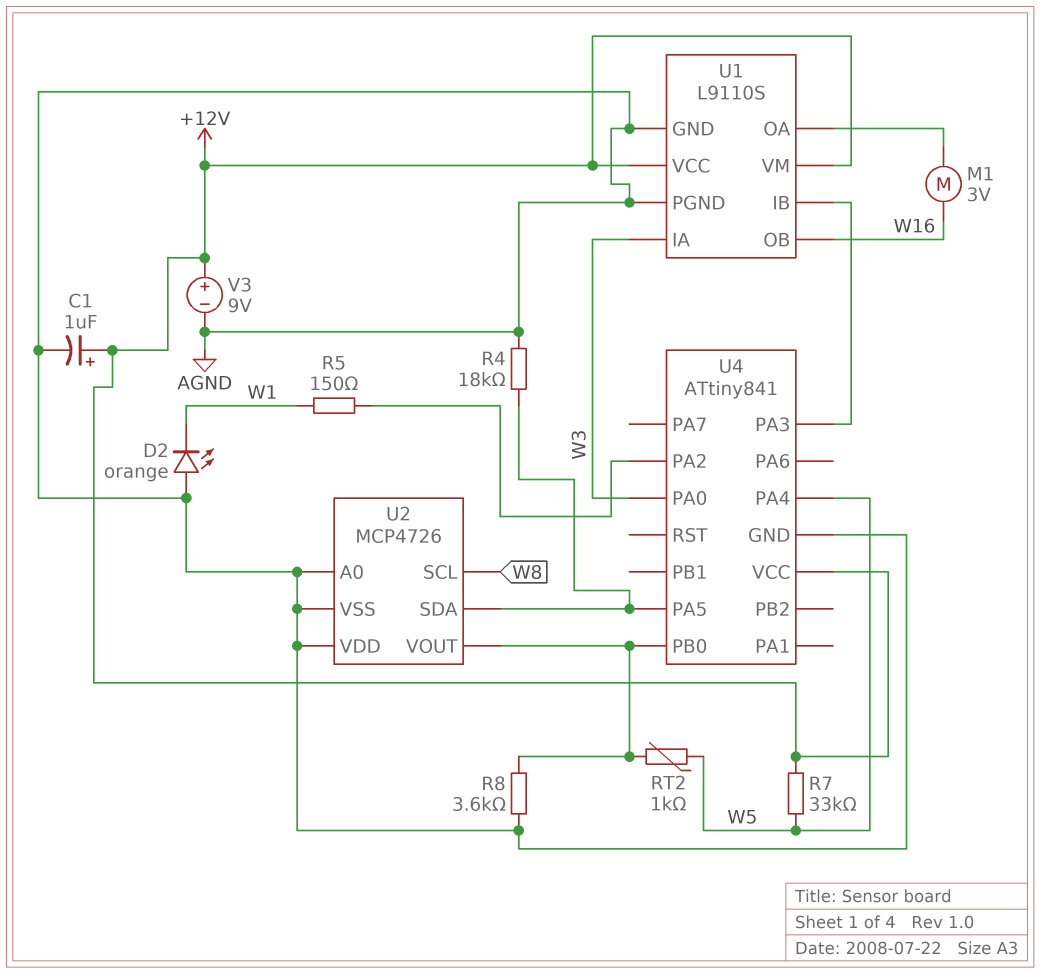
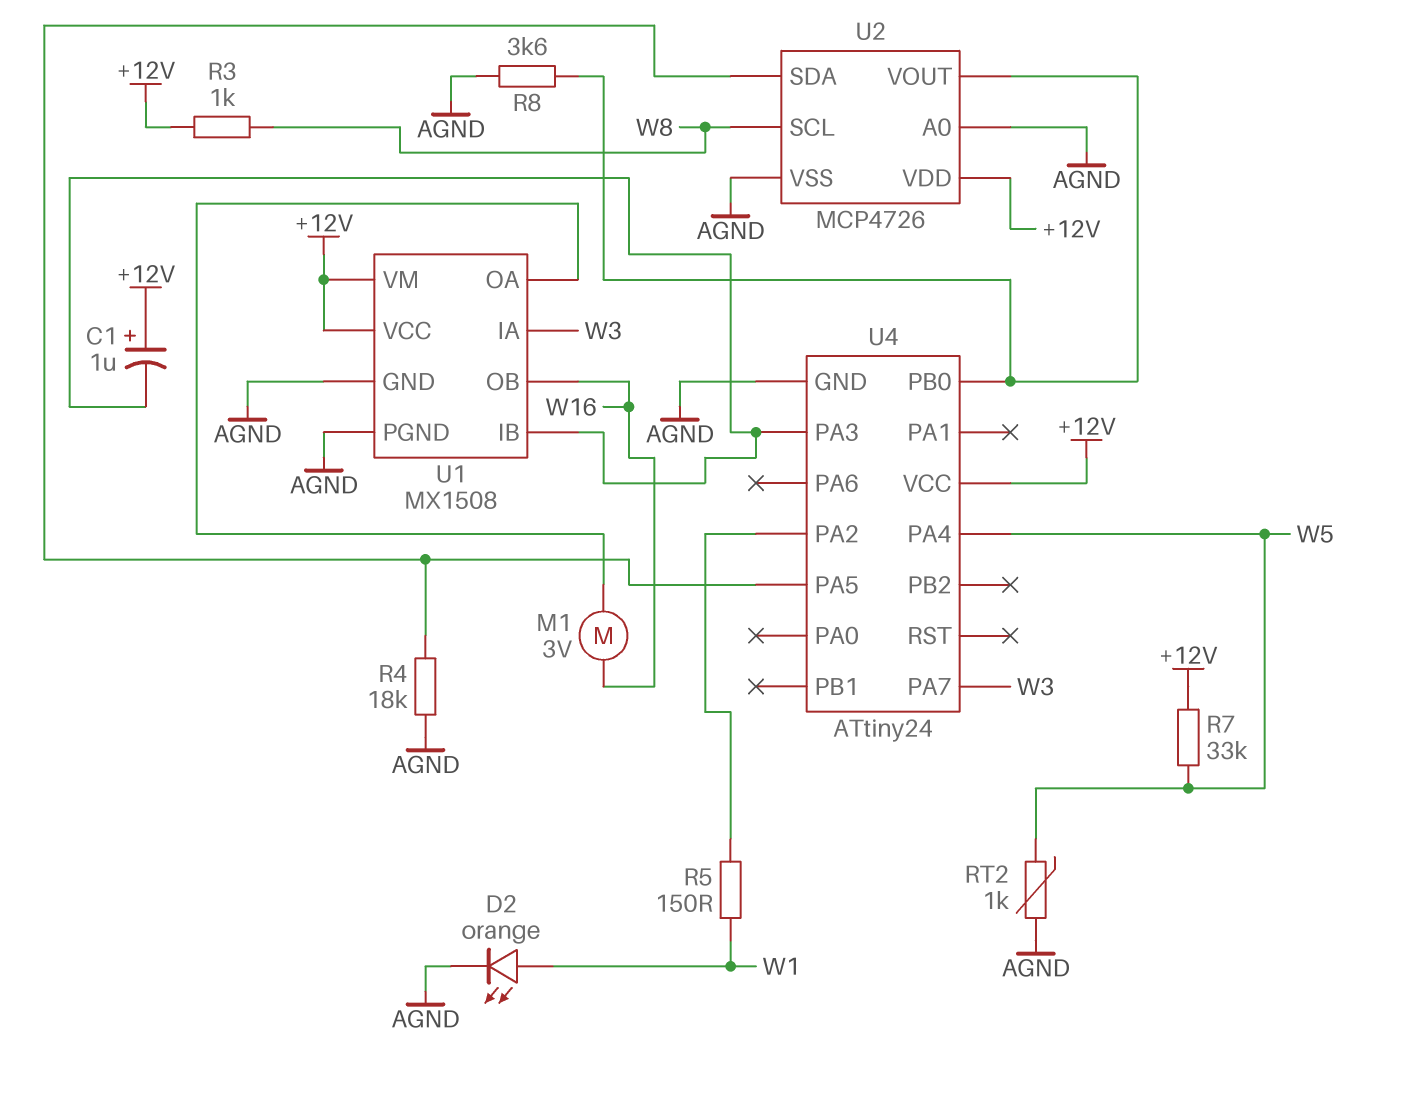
C1: 1uF (plus +12V, minus AGND) -> 1uF (plus +12V, minus U1/IB)
D2: LED orange (A AGND, K W1) -> LED orange (A W1, K AGND)
R3: none -> 1k (+12V, W8)
RT2: 1k (U2/VOUT, W5) -> 1k (AGND, W5)
U1: L9110S -> MX1508
U2 pin VDD: AGND -> +12V
U4: ATtiny841 -> ATtiny24
U4 pin PA0: W3 -> none
U4 pin PA7: none -> W3
V3: 9V (plus +12V, minus AGND) -> none

